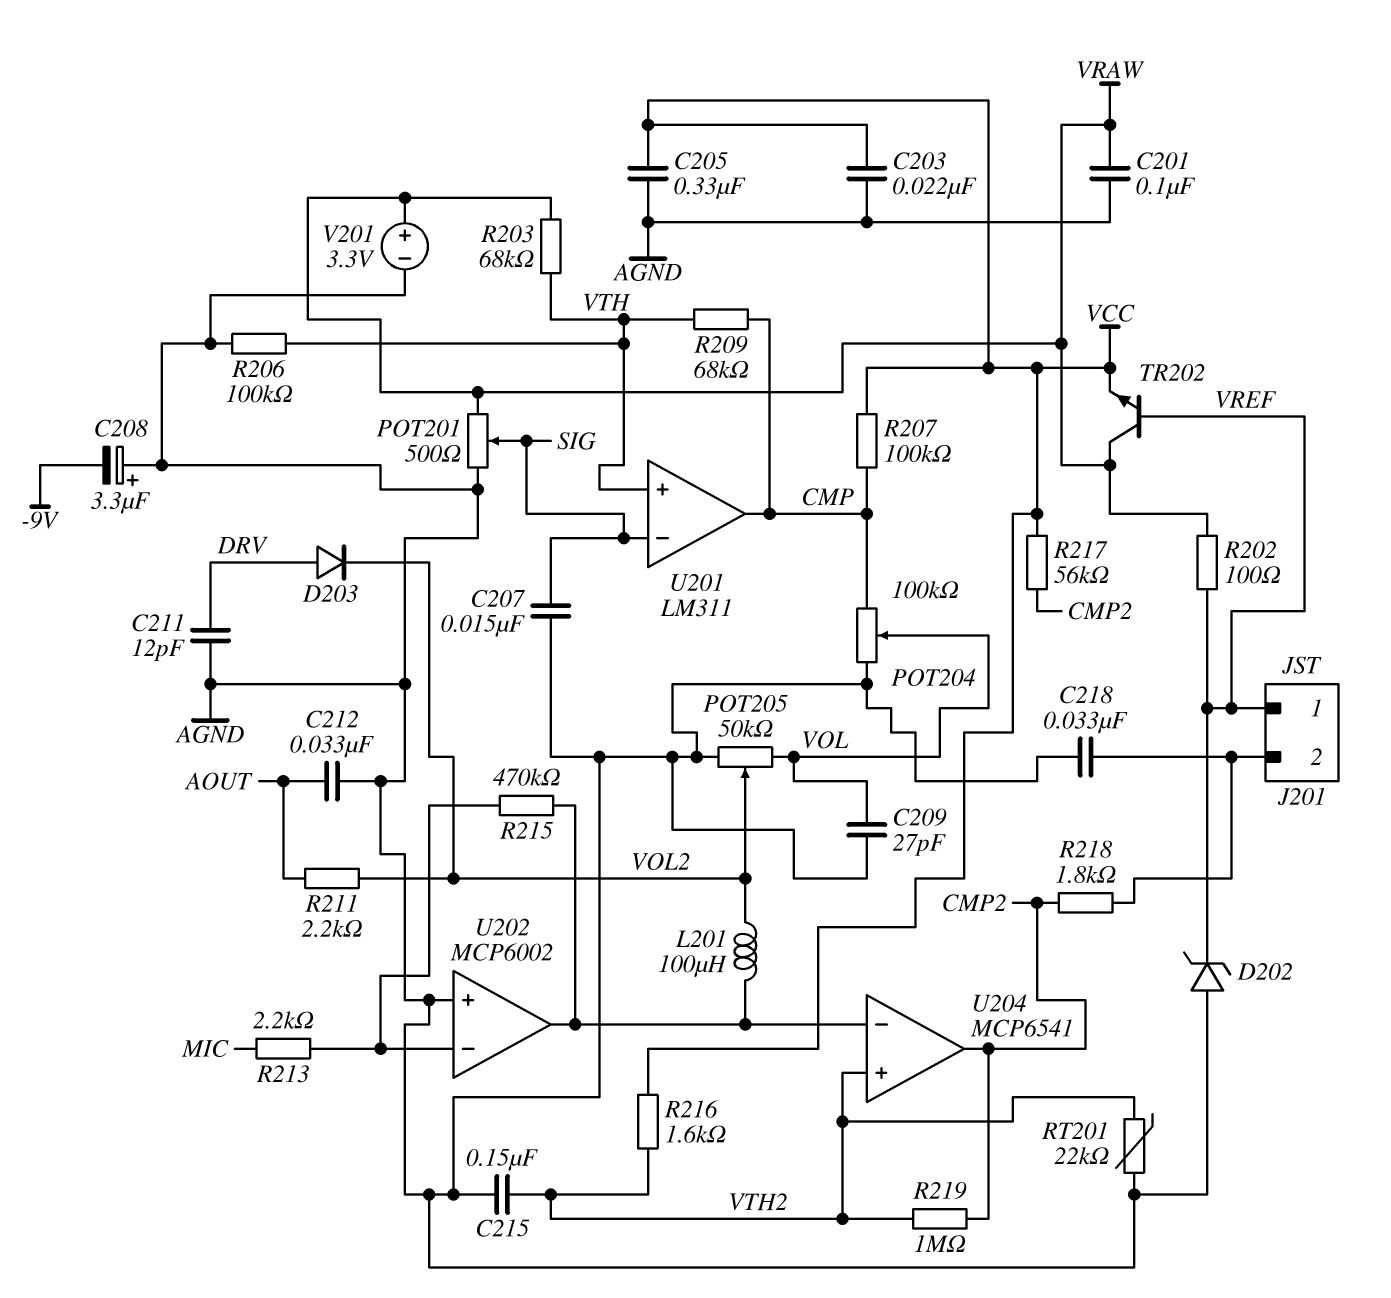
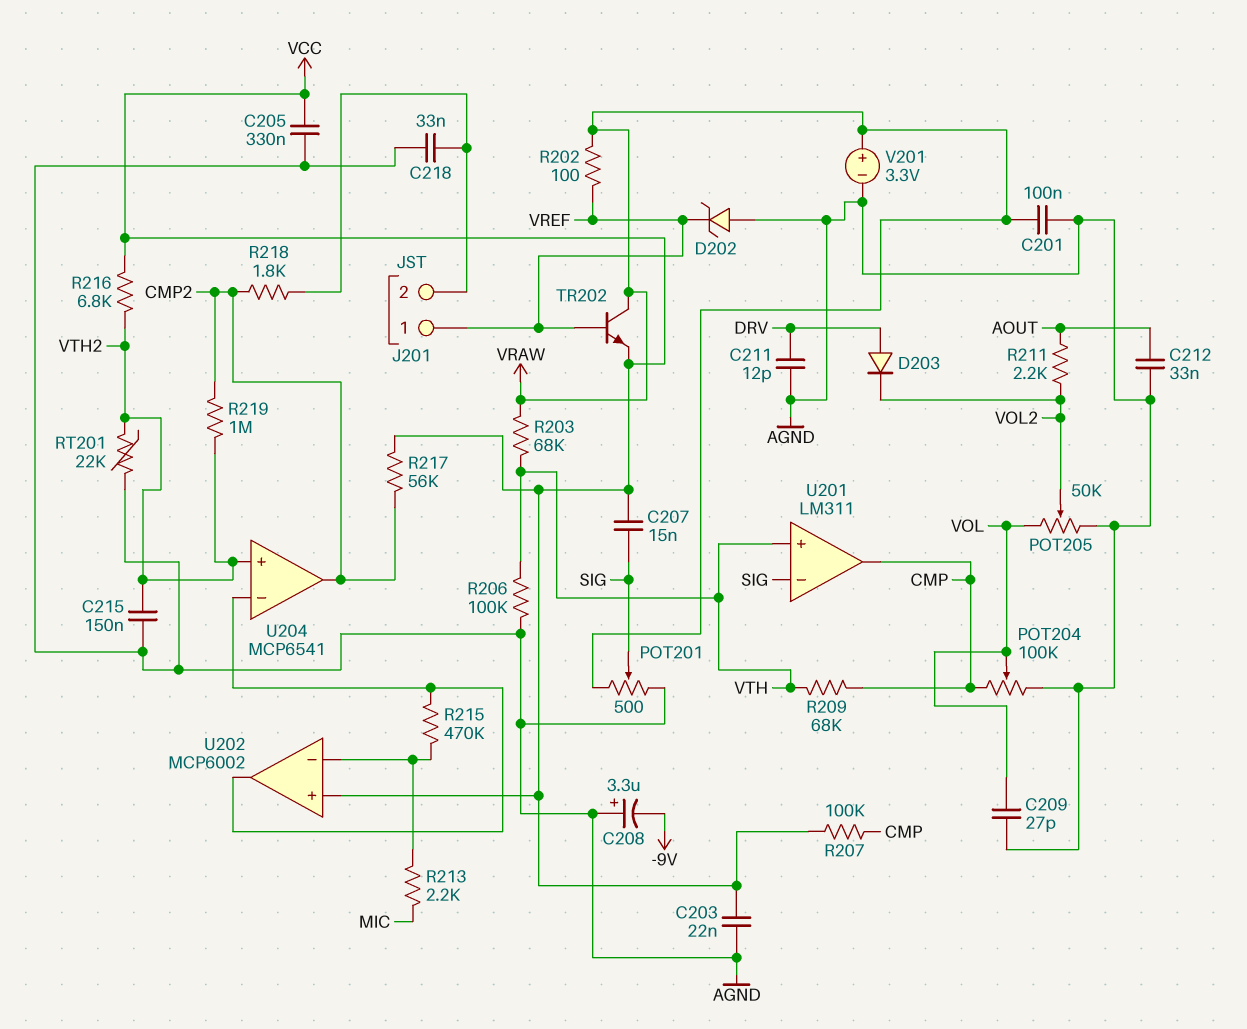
C207: 15nF (AGND, SIG) -> 15nF (SIG, VCC)
L201: 100uH (U202/out, VOL2) -> none
R216: 1.6k (VCC, VTH2) -> 6.8k (VCC, VTH2)
U202 pin in+: AGND -> VCC

